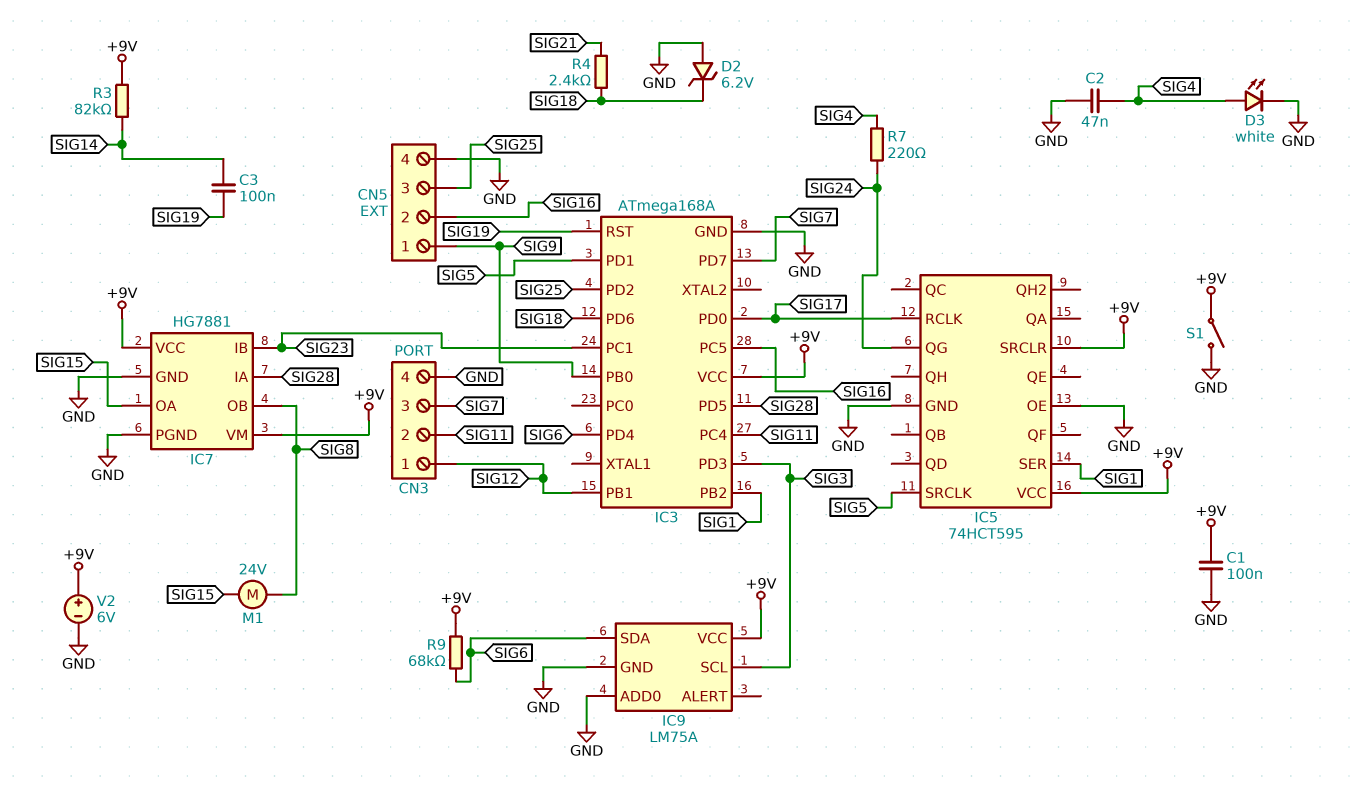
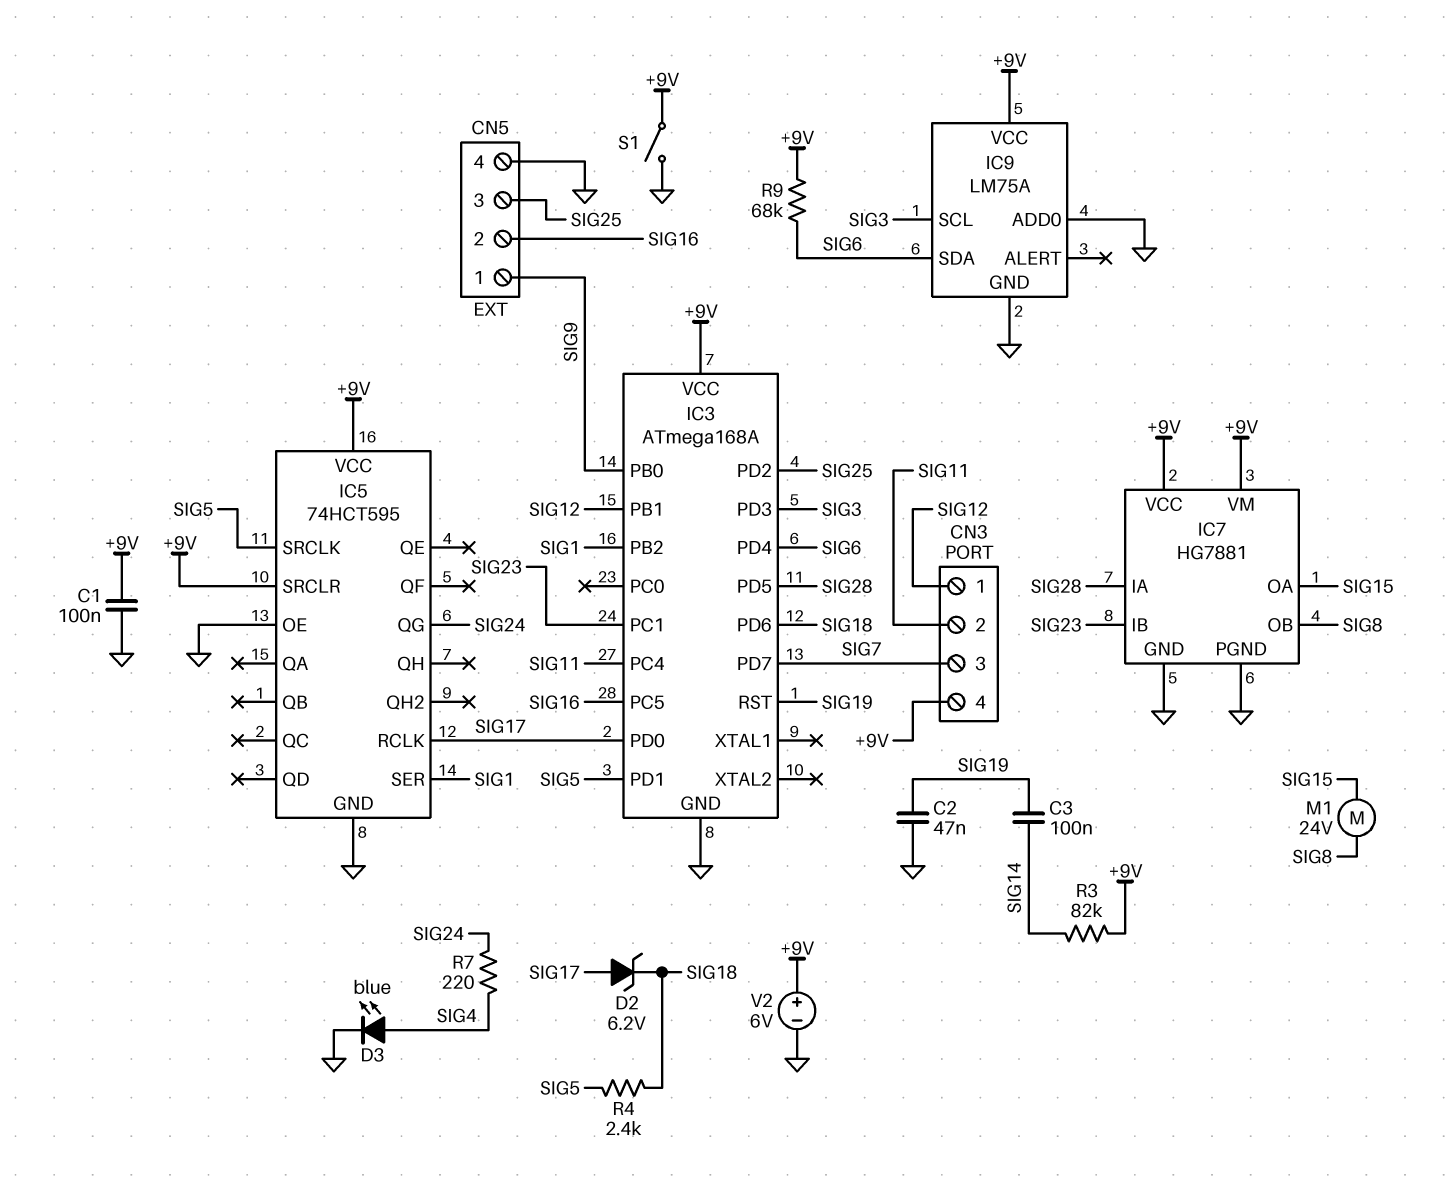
C2: 47nF (GND, SIG4) -> 47nF (GND, SIG19)
CN3 pin 4: GND -> +9V
D2: zener 6.2V (A GND, K SIG18) -> zener 6.2V (A SIG17, K SIG18)
D3: LED white (A SIG4, K GND) -> LED blue (A SIG4, K GND)
R4: 2.4k (SIG18, SIG21) -> 2.4k (SIG5, SIG18)

